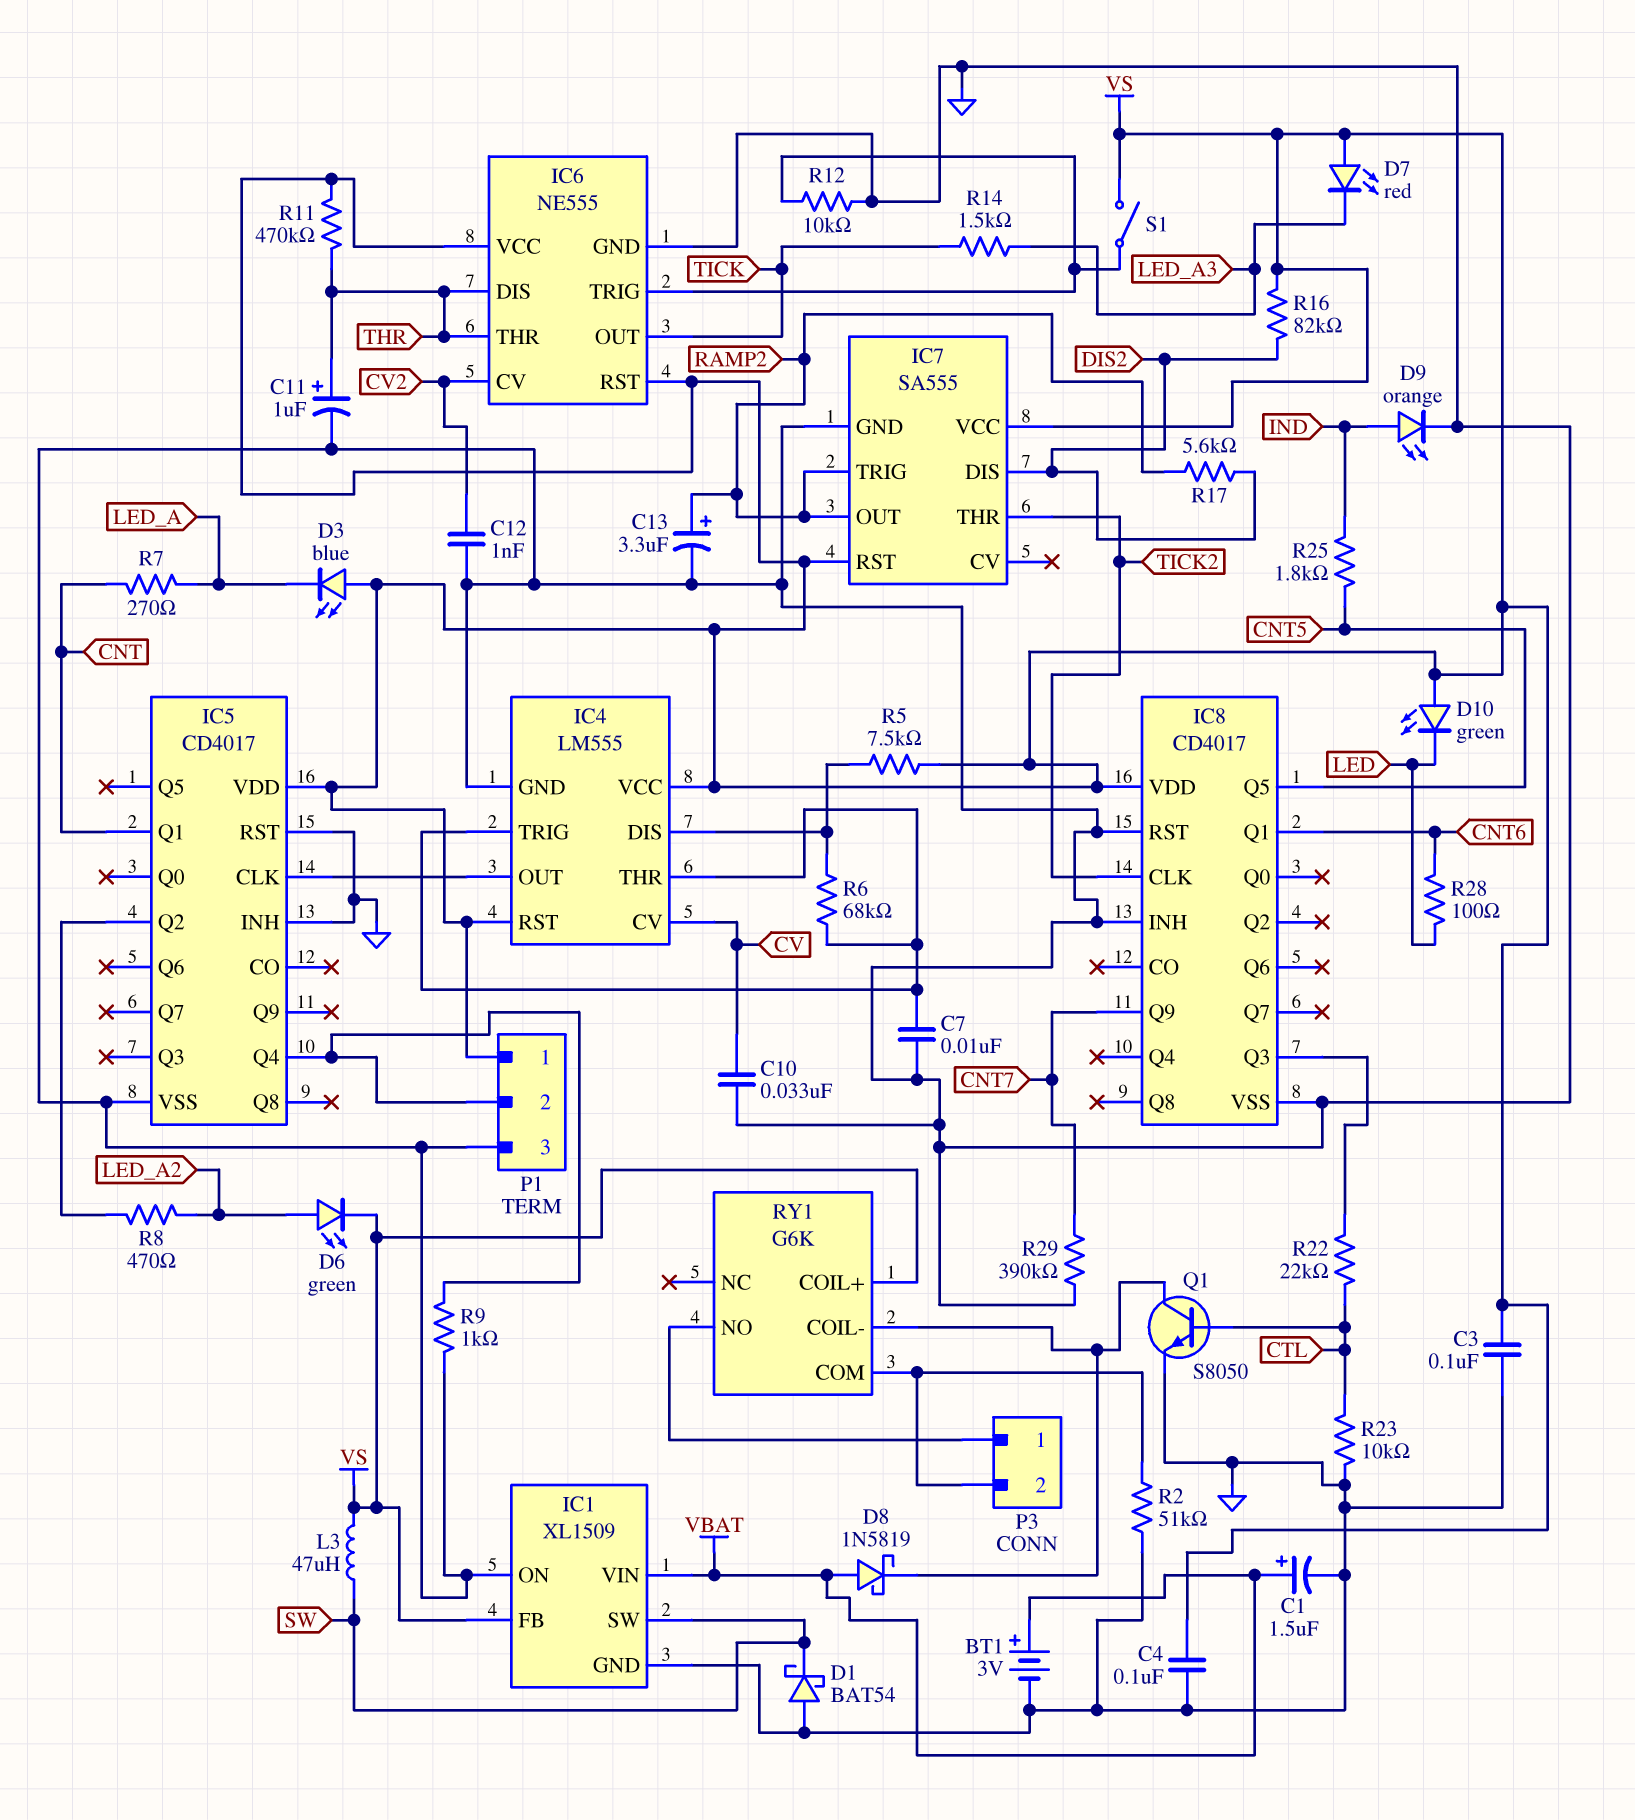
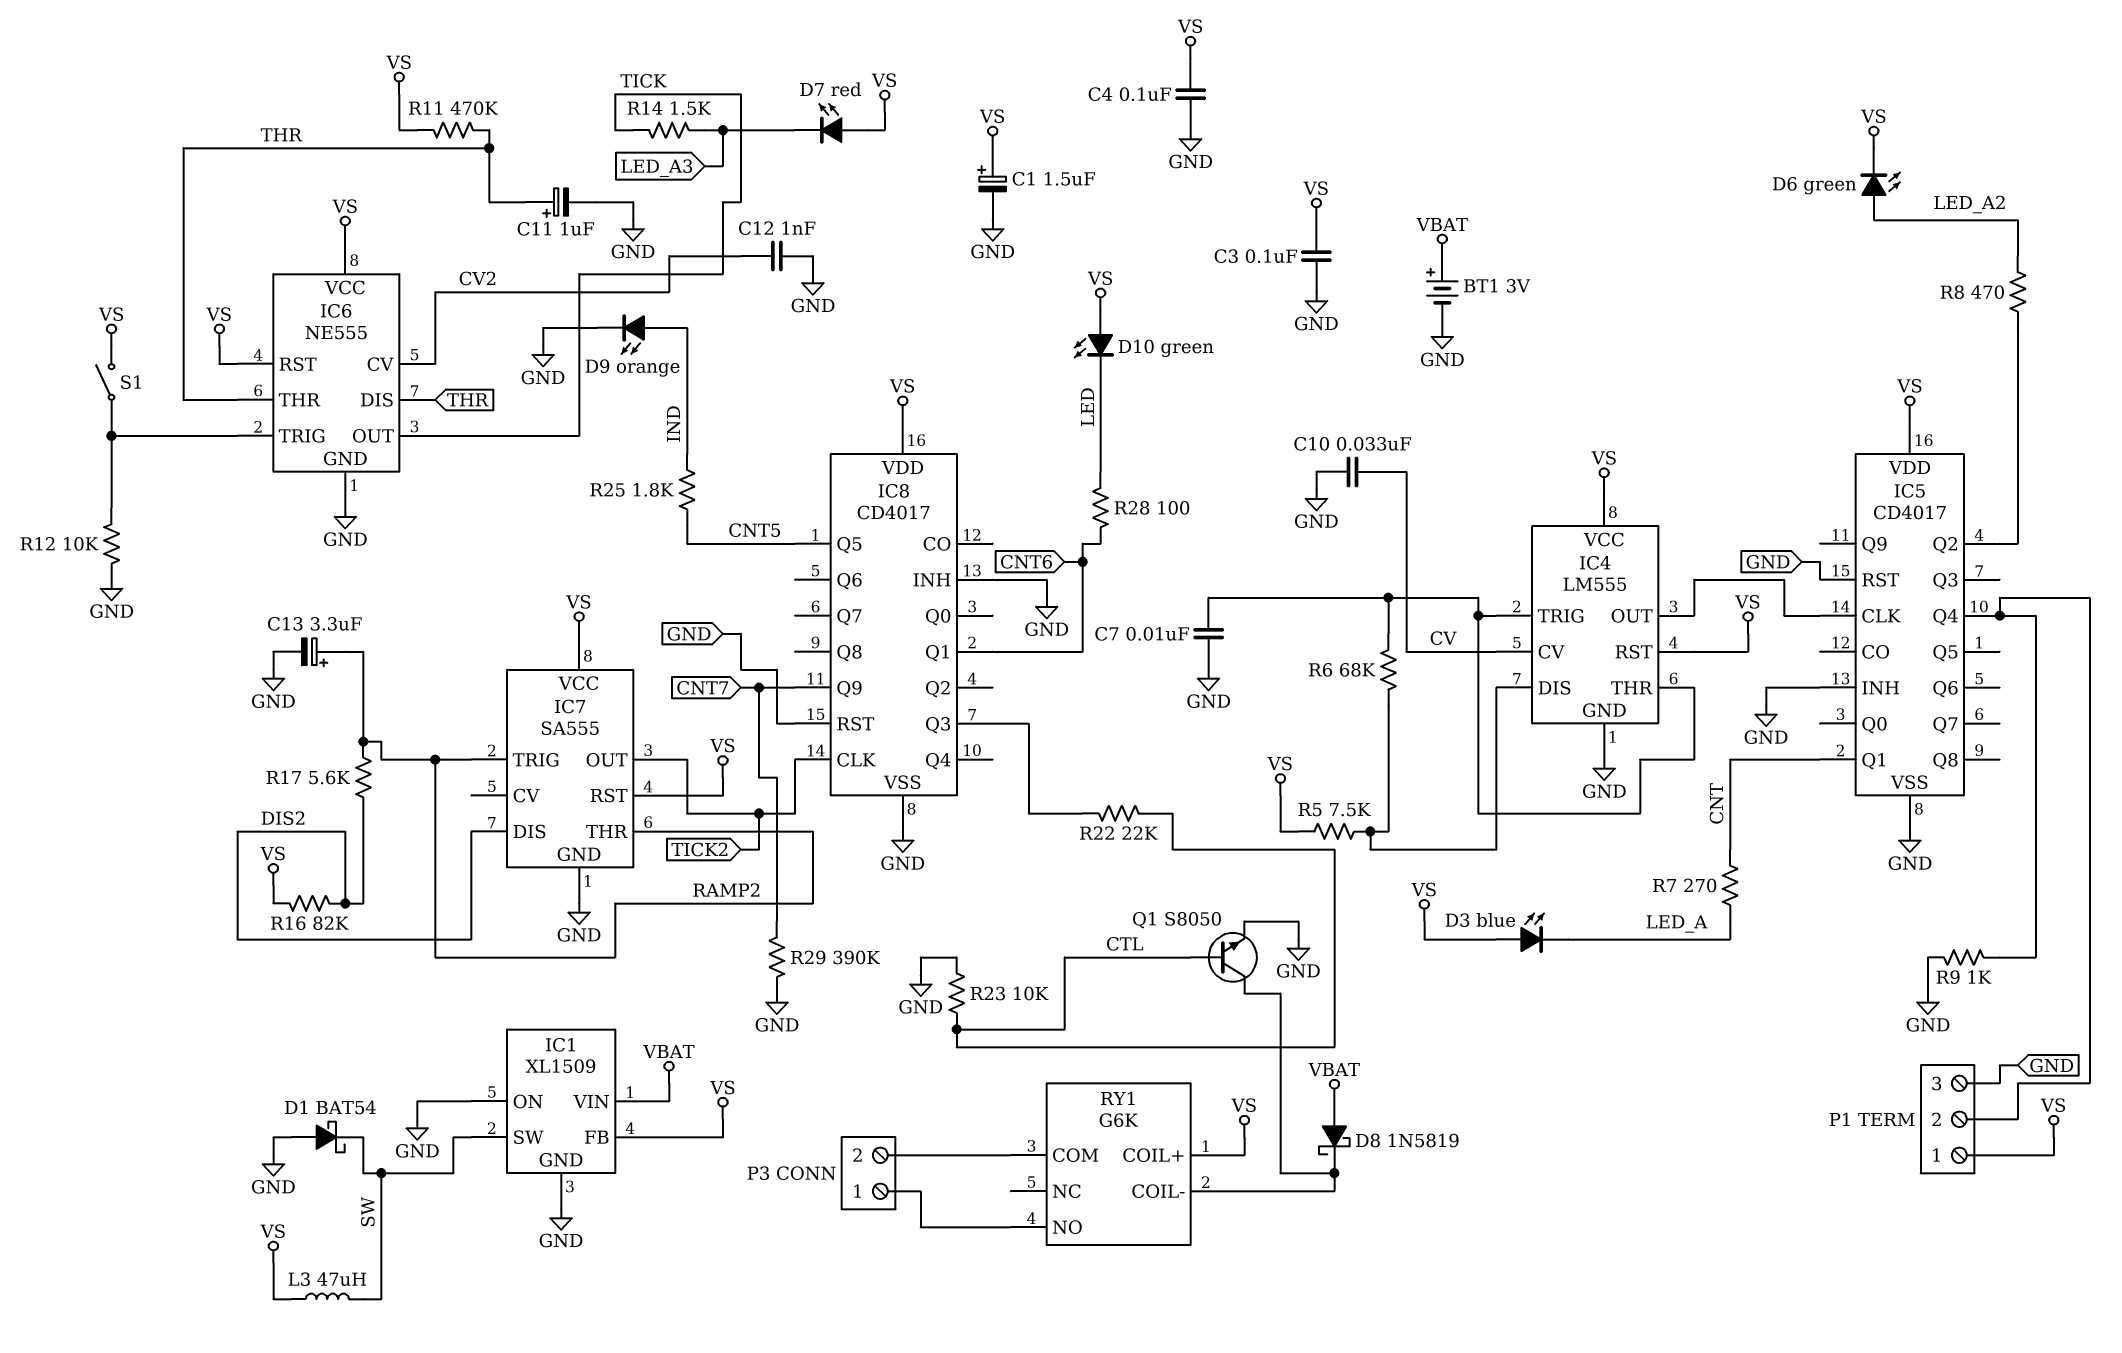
C1: 1.5uF (plus VBAT, minus GND) -> 1.5uF (plus VS, minus GND)
IC7 pin OUT: RAMP2 -> TICK2
IC7 pin THR: TICK2 -> RAMP2
R2: 51k (GND, P3/2) -> none

